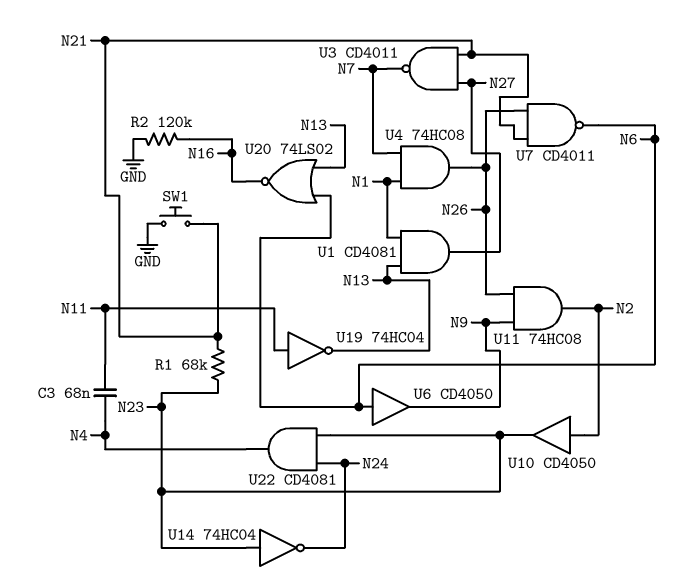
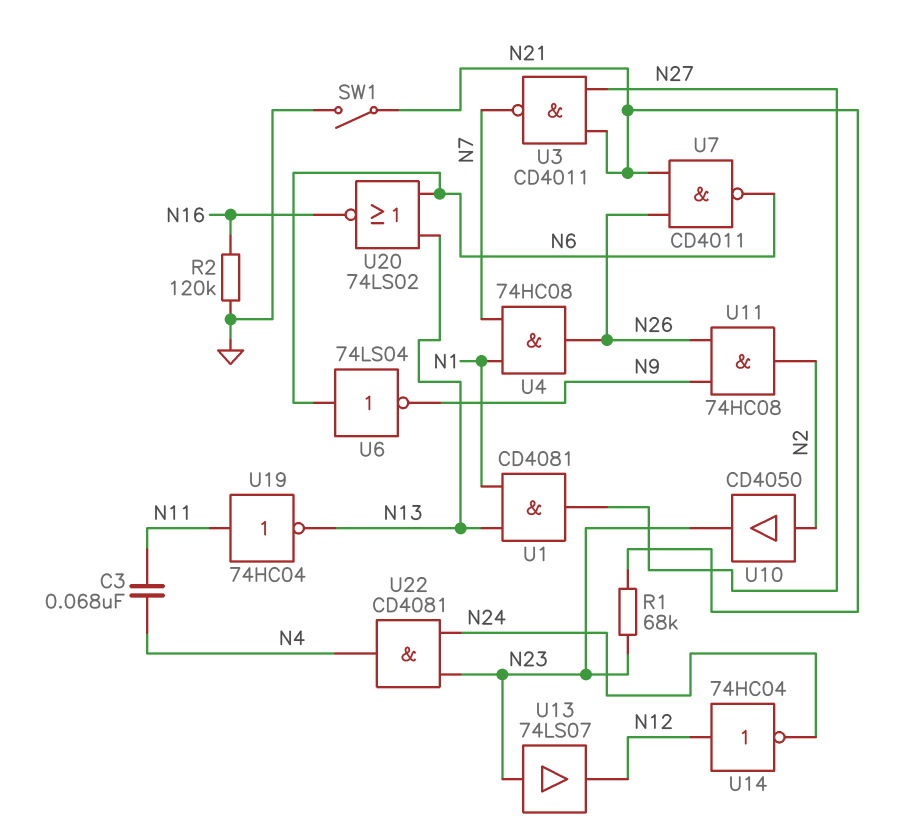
SW1: button (GND, N21) -> switch (GND, N21)
U6: buffer CD4050 (in N6, out N9) -> NOT 74LS04 (in N6, out N9)
U13: none -> buffer 74LS07 (in N23, out N12)
U14: NOT 74HC04 (in N23, out N24) -> NOT 74HC04 (in N12, out N24)

